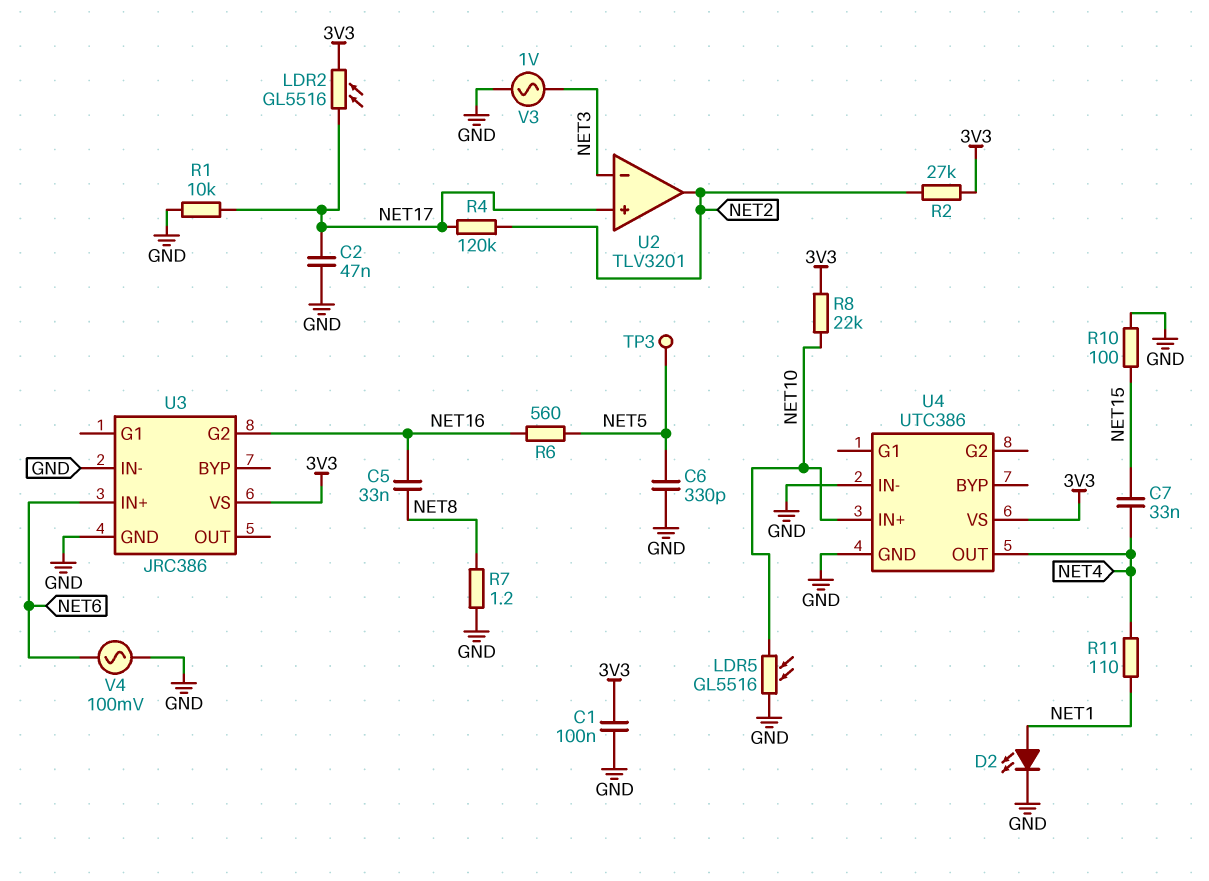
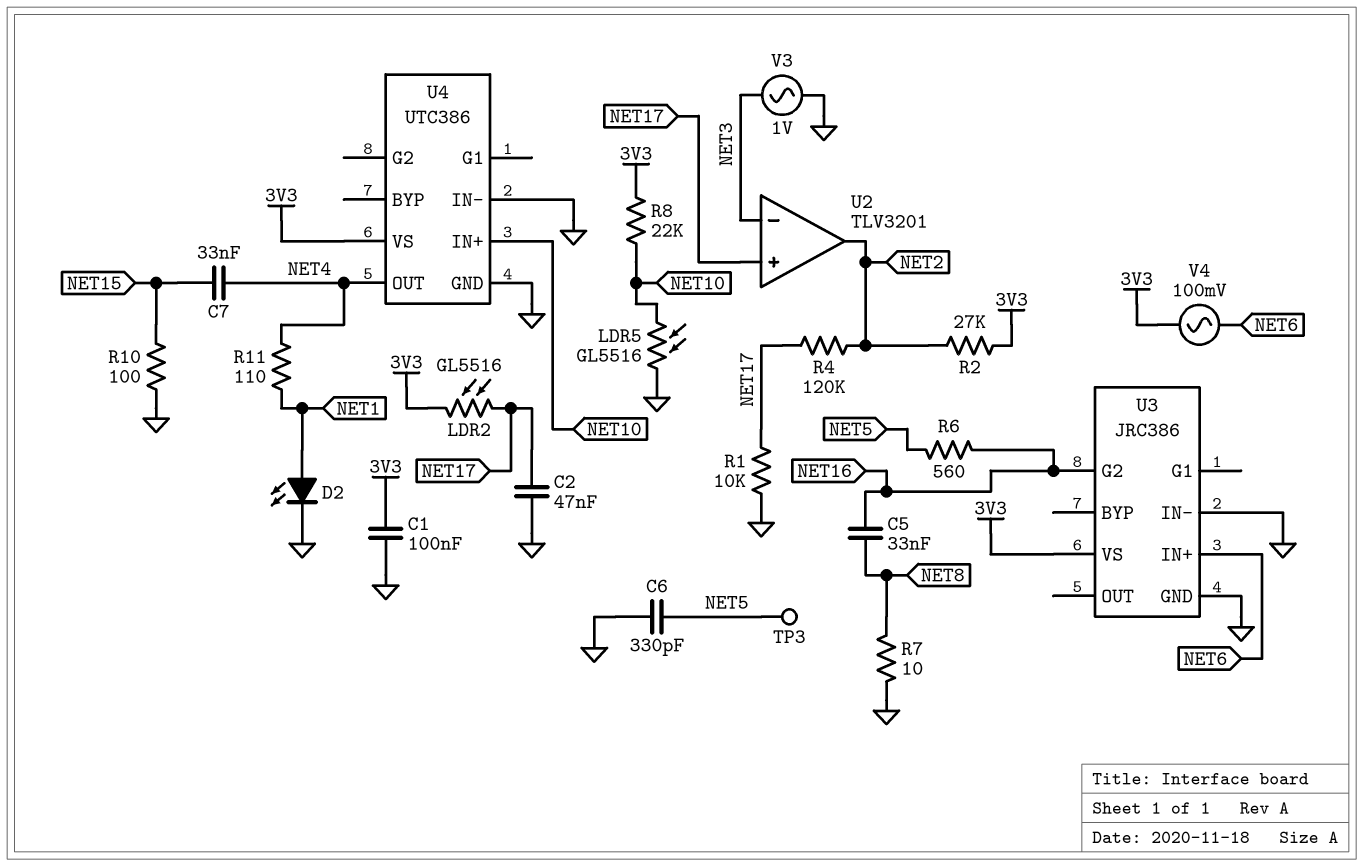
R7: 1.2 (GND, NET8) -> 10 (GND, NET8)
V4: AC 100mV (GND, NET6) -> AC 100mV (3V3, NET6)

